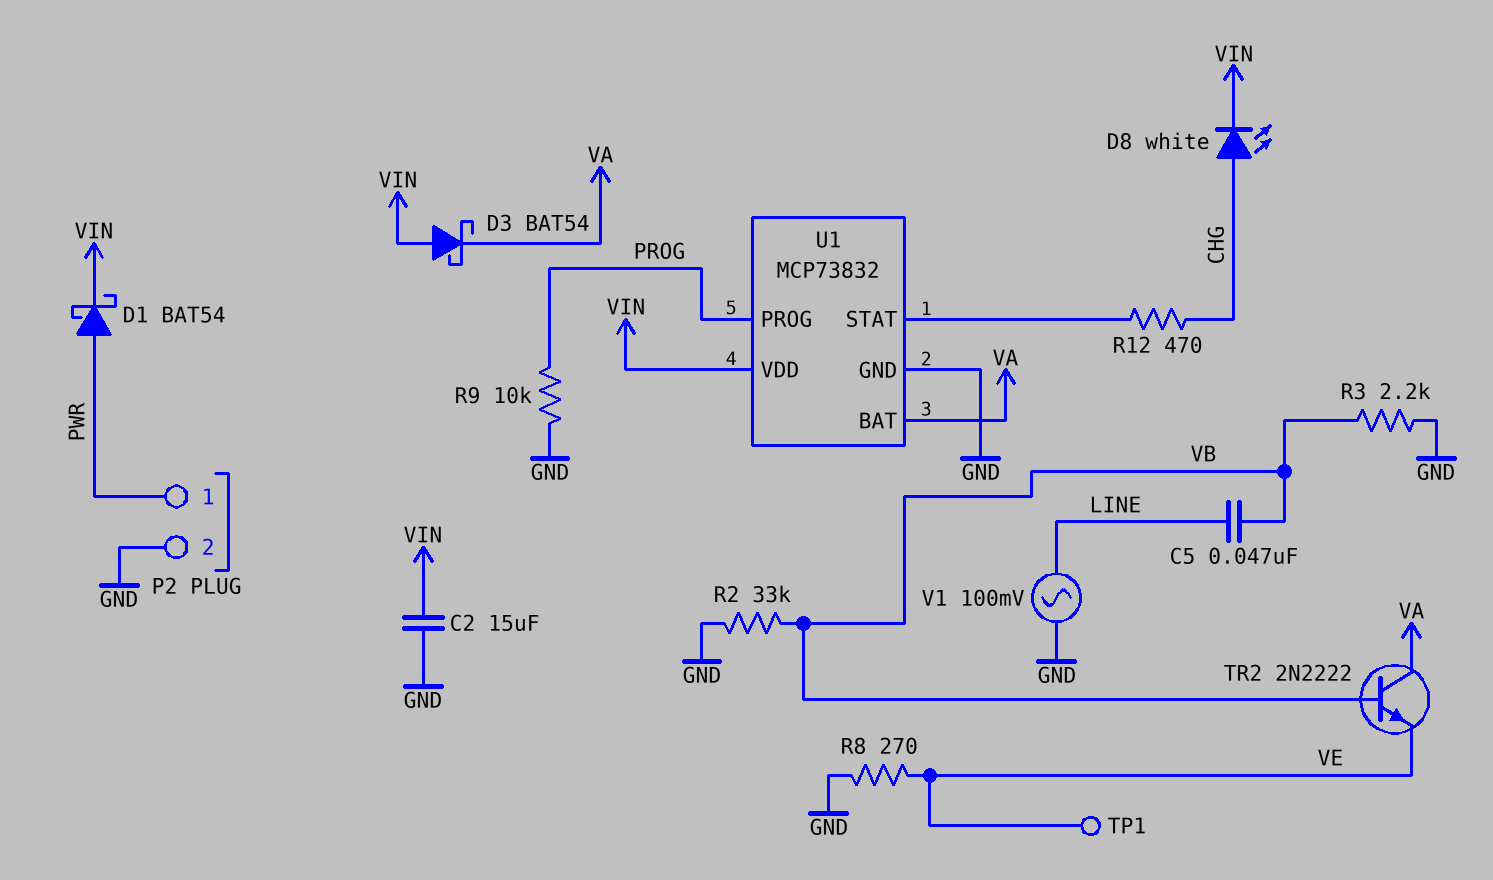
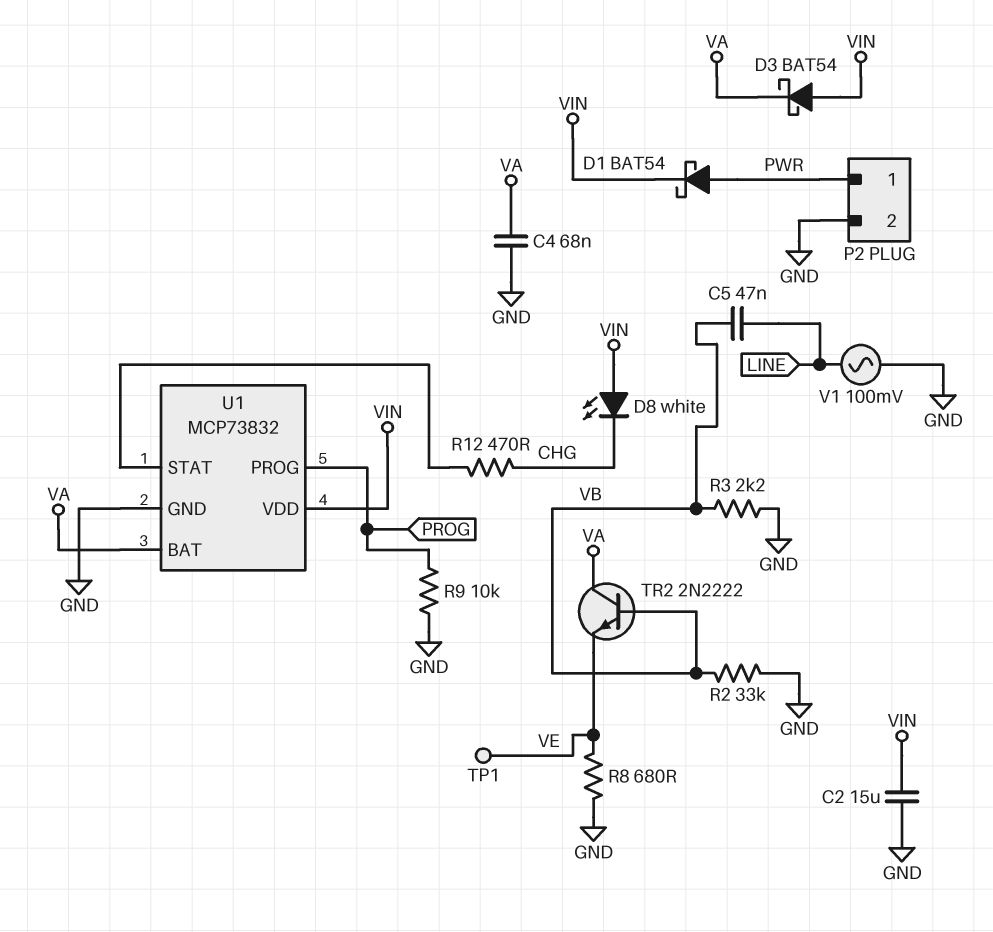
C4: none -> 68nF (GND, VA)
D8: LED white (A CHG, K VIN) -> LED white (A VIN, K CHG)
R8: 270 (GND, VE) -> 680 (GND, VE)

